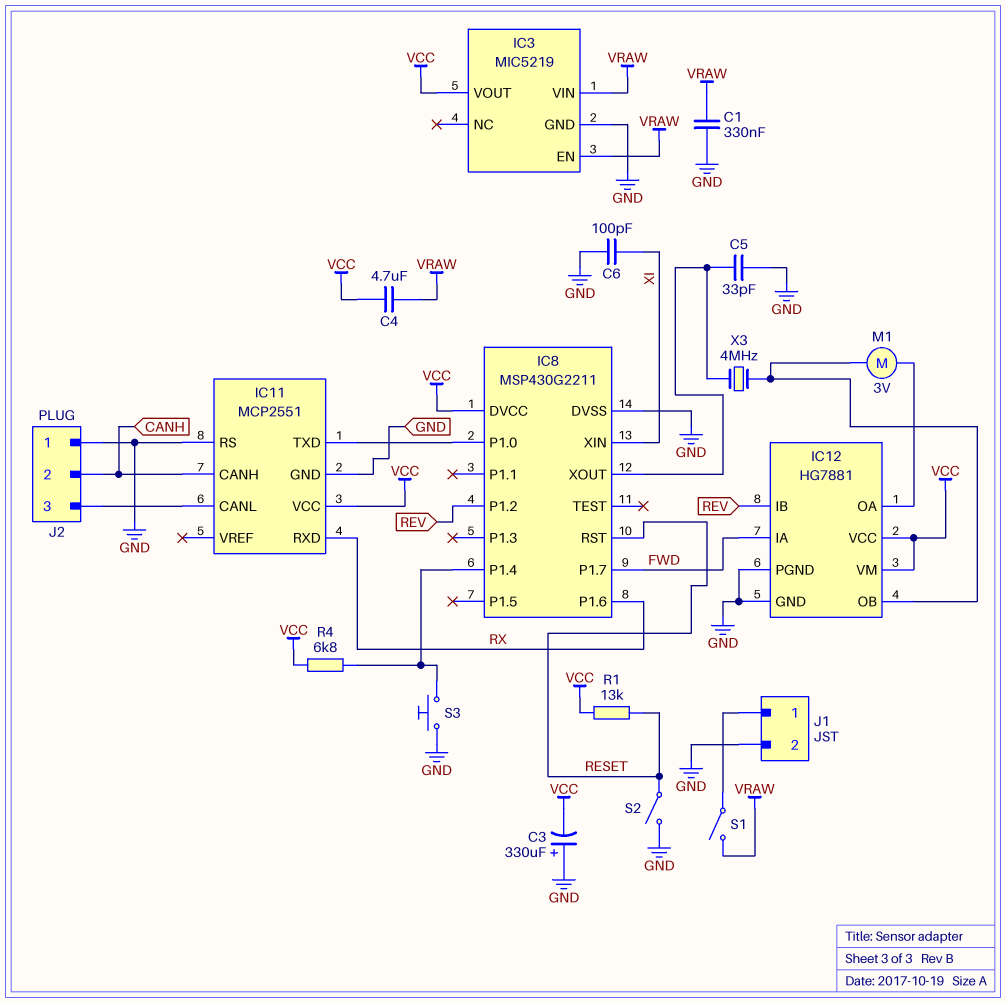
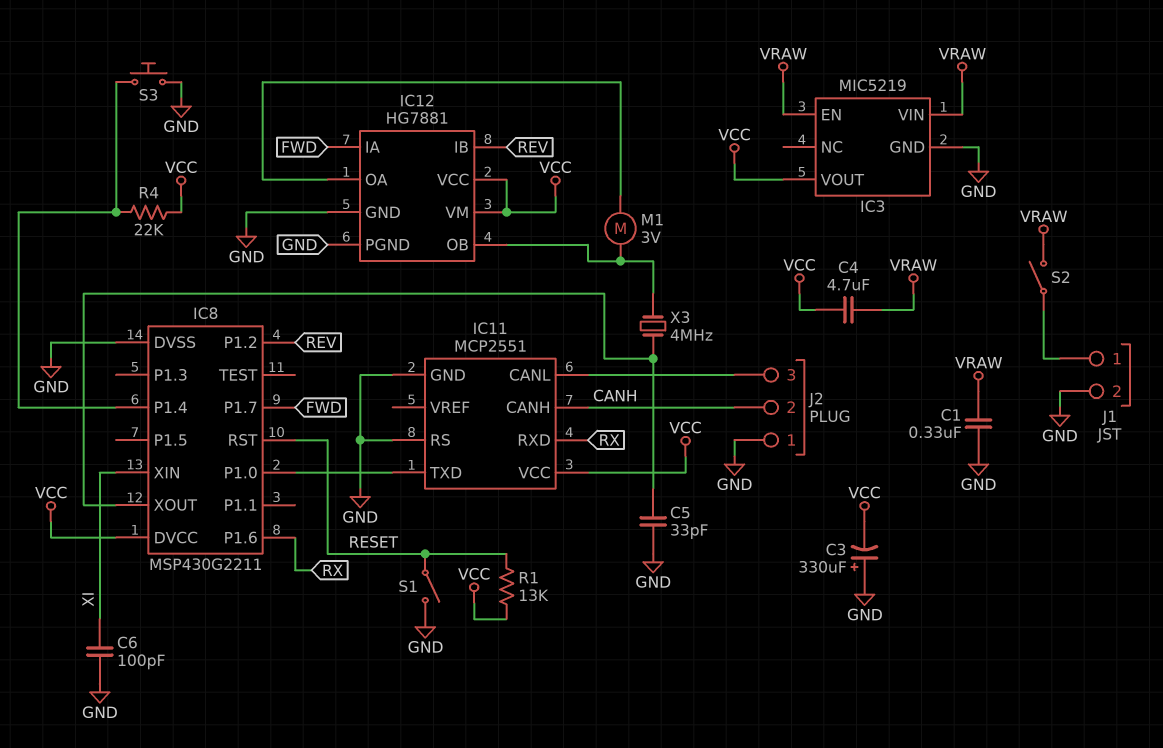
R4: 6.8k (IC8/P1.4, VCC) -> 22k (IC8/P1.4, VCC)
S1: switch (J1/1, VRAW) -> switch (GND, RESET)
S2: switch (GND, RESET) -> switch (J1/1, VRAW)

